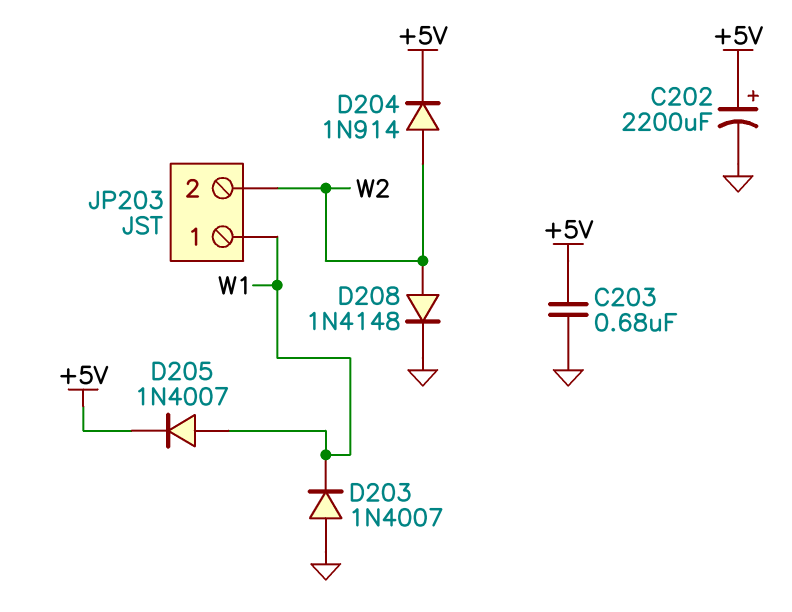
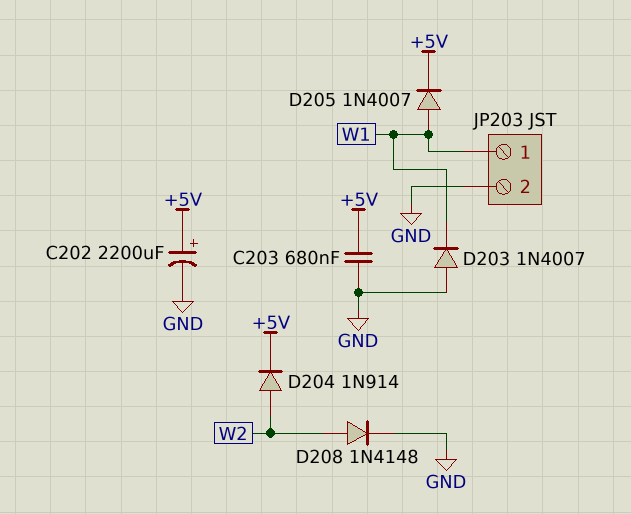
JP203 pin 2: W2 -> GND

